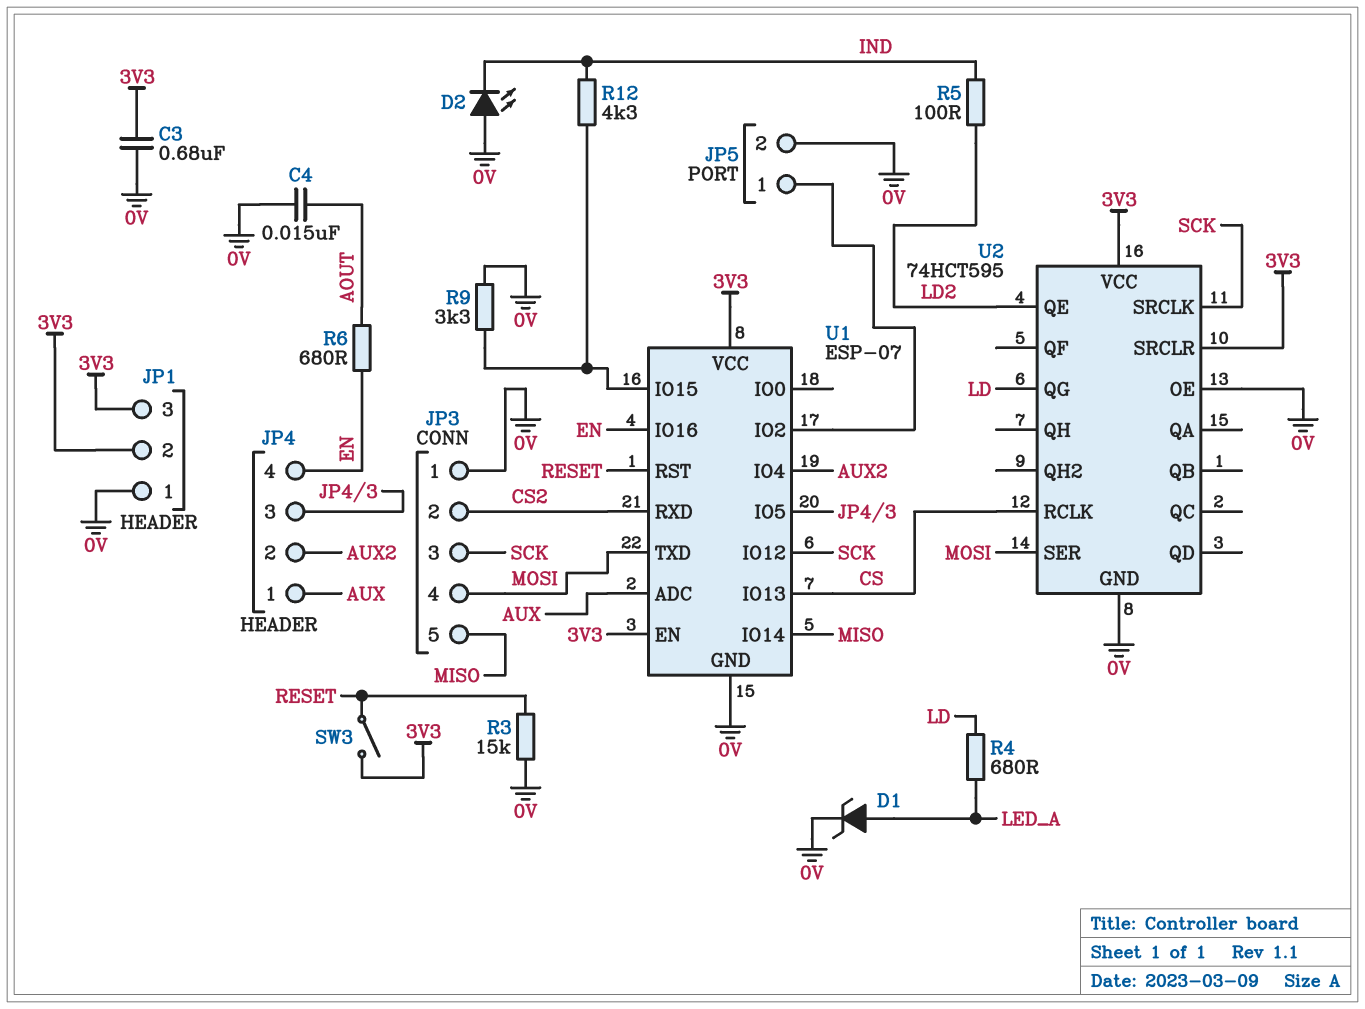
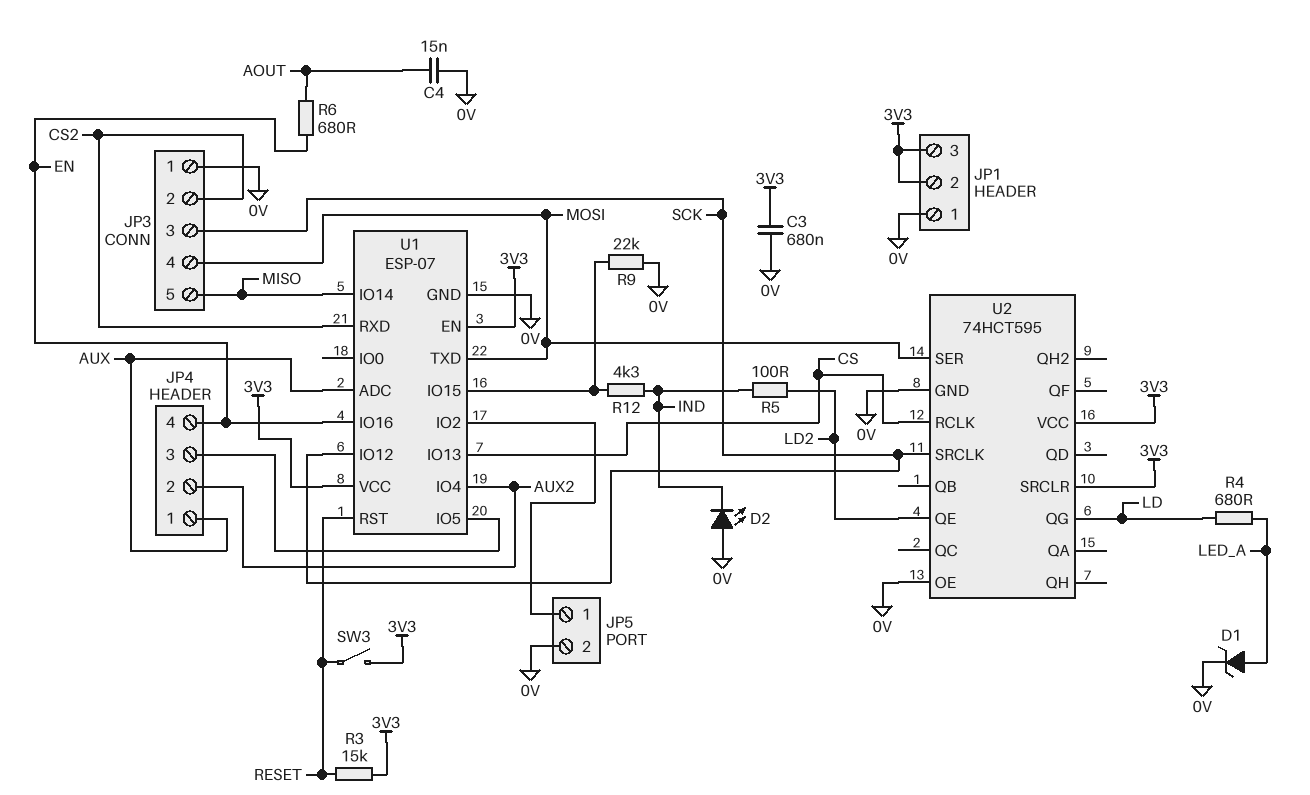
R3: 15k (0V, RESET) -> 15k (3V3, RESET)
R9: 3.3k (0V, U1/IO15) -> 22k (0V, U1/IO15)

